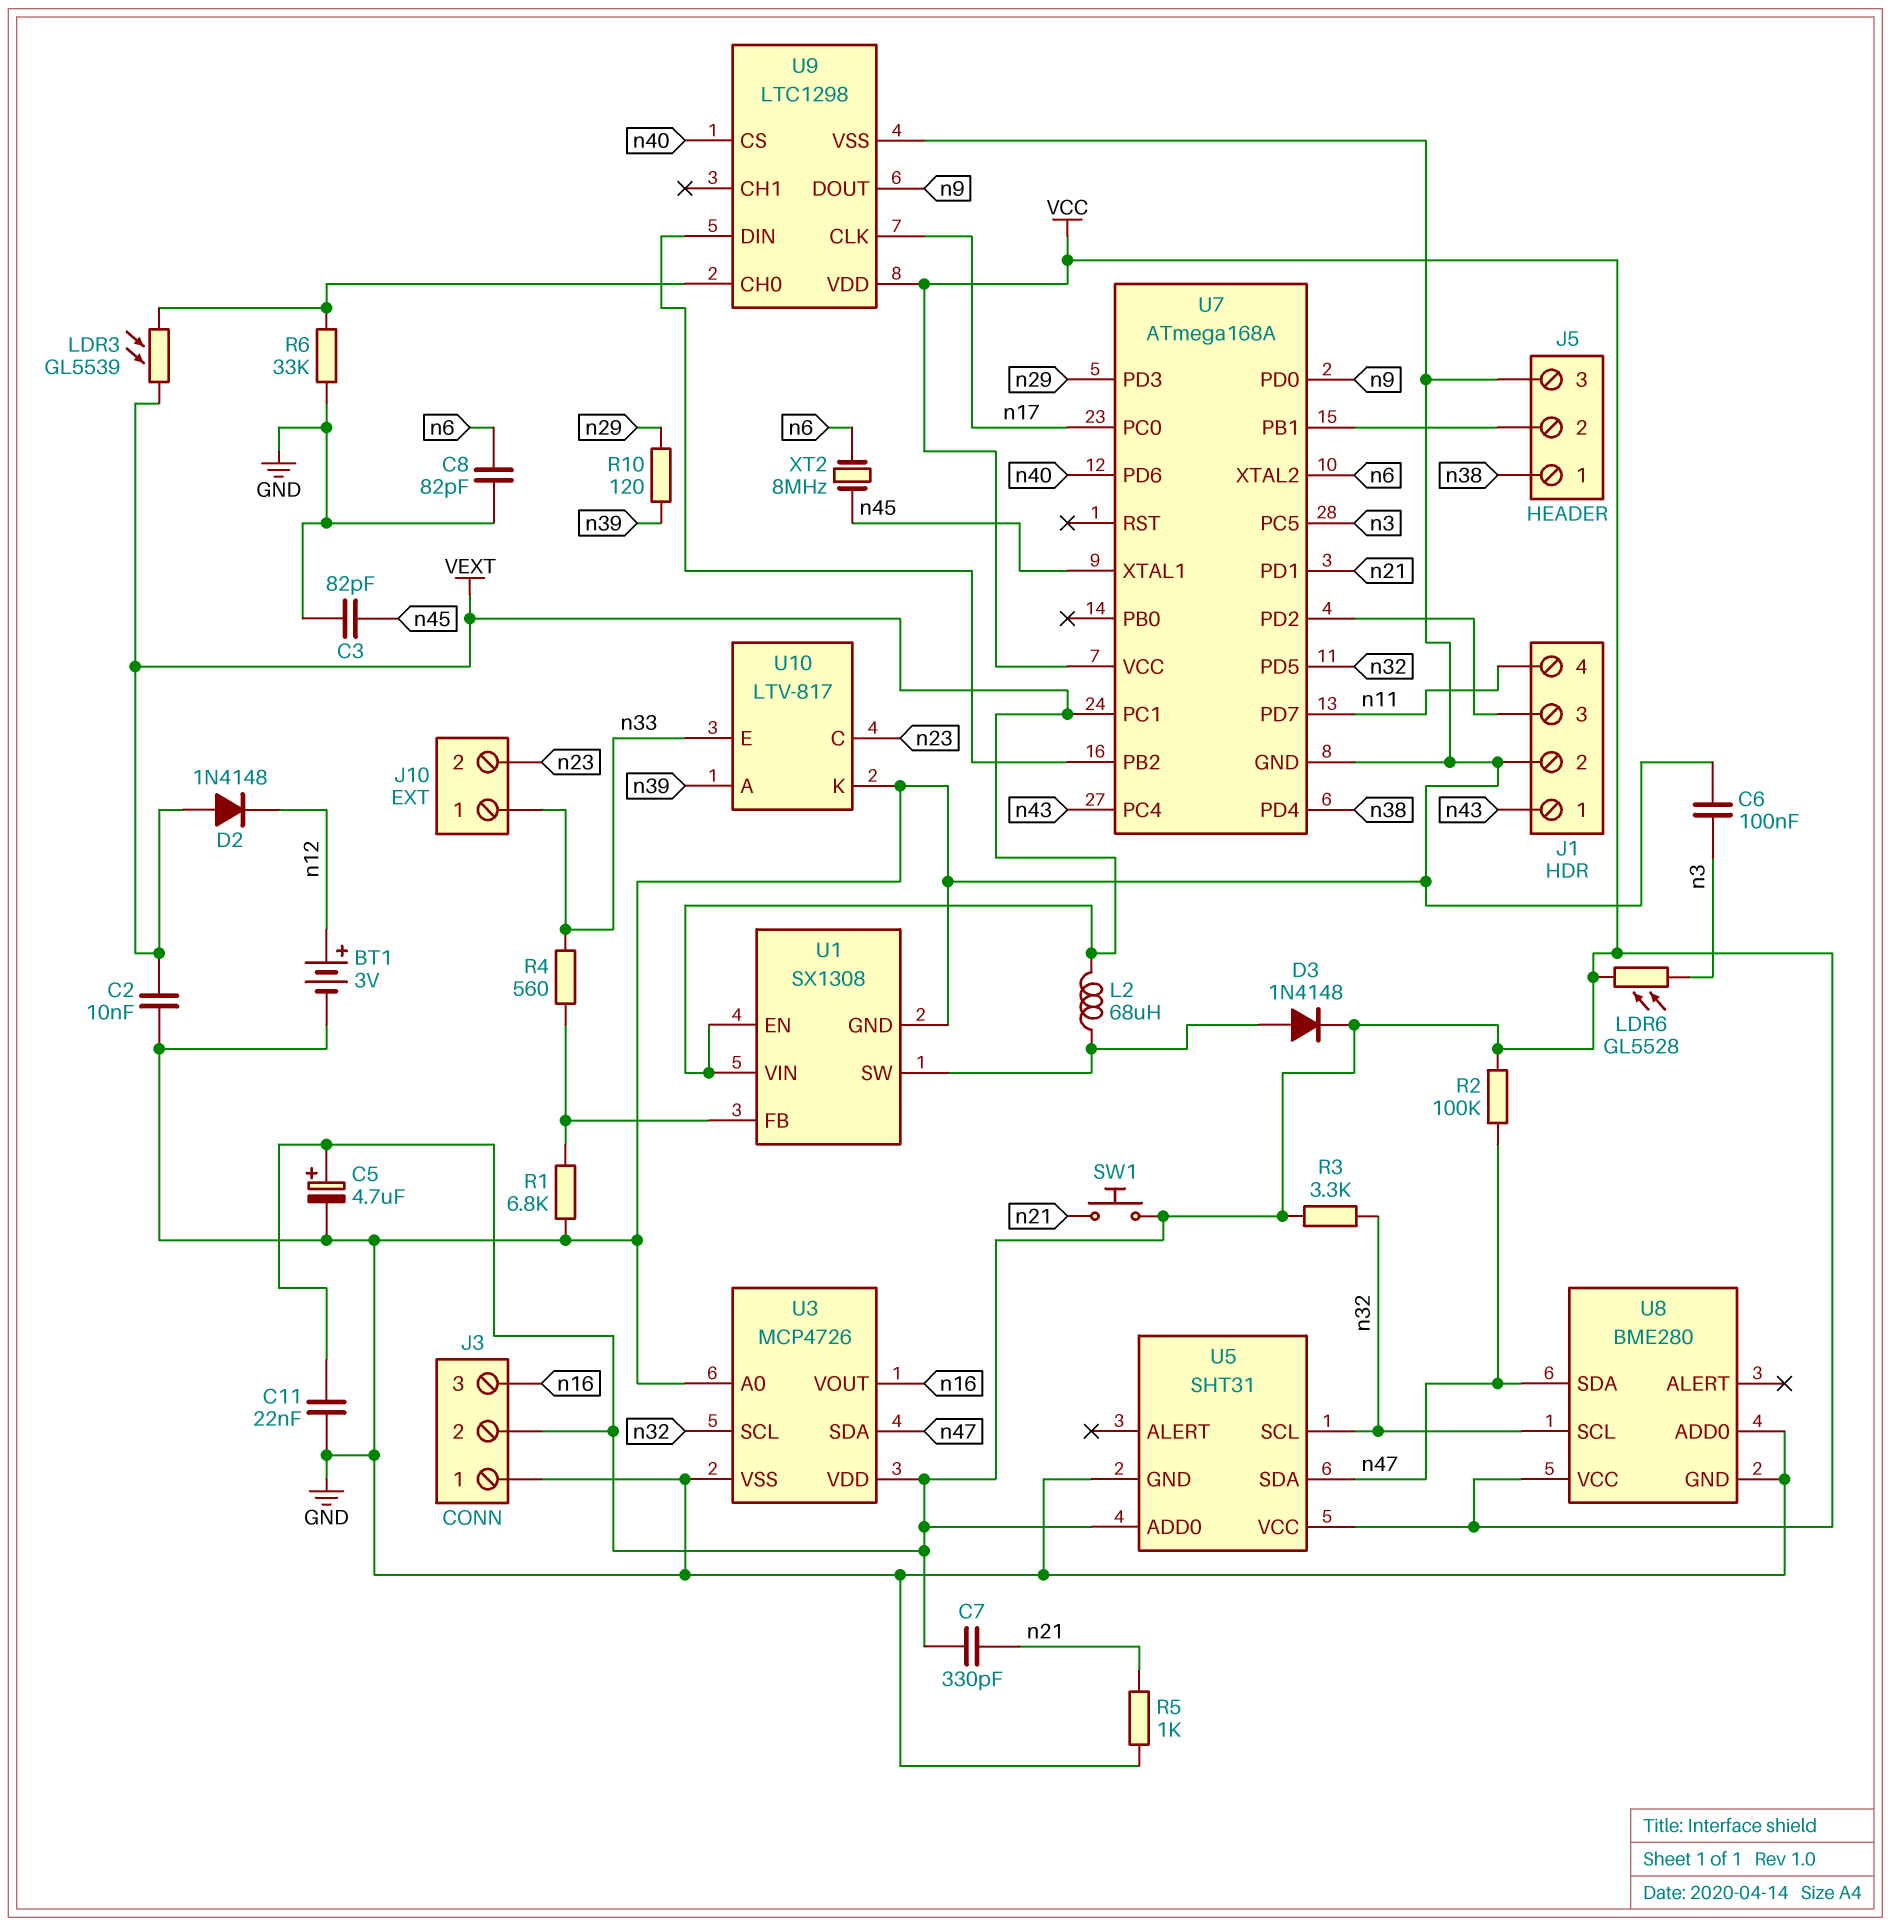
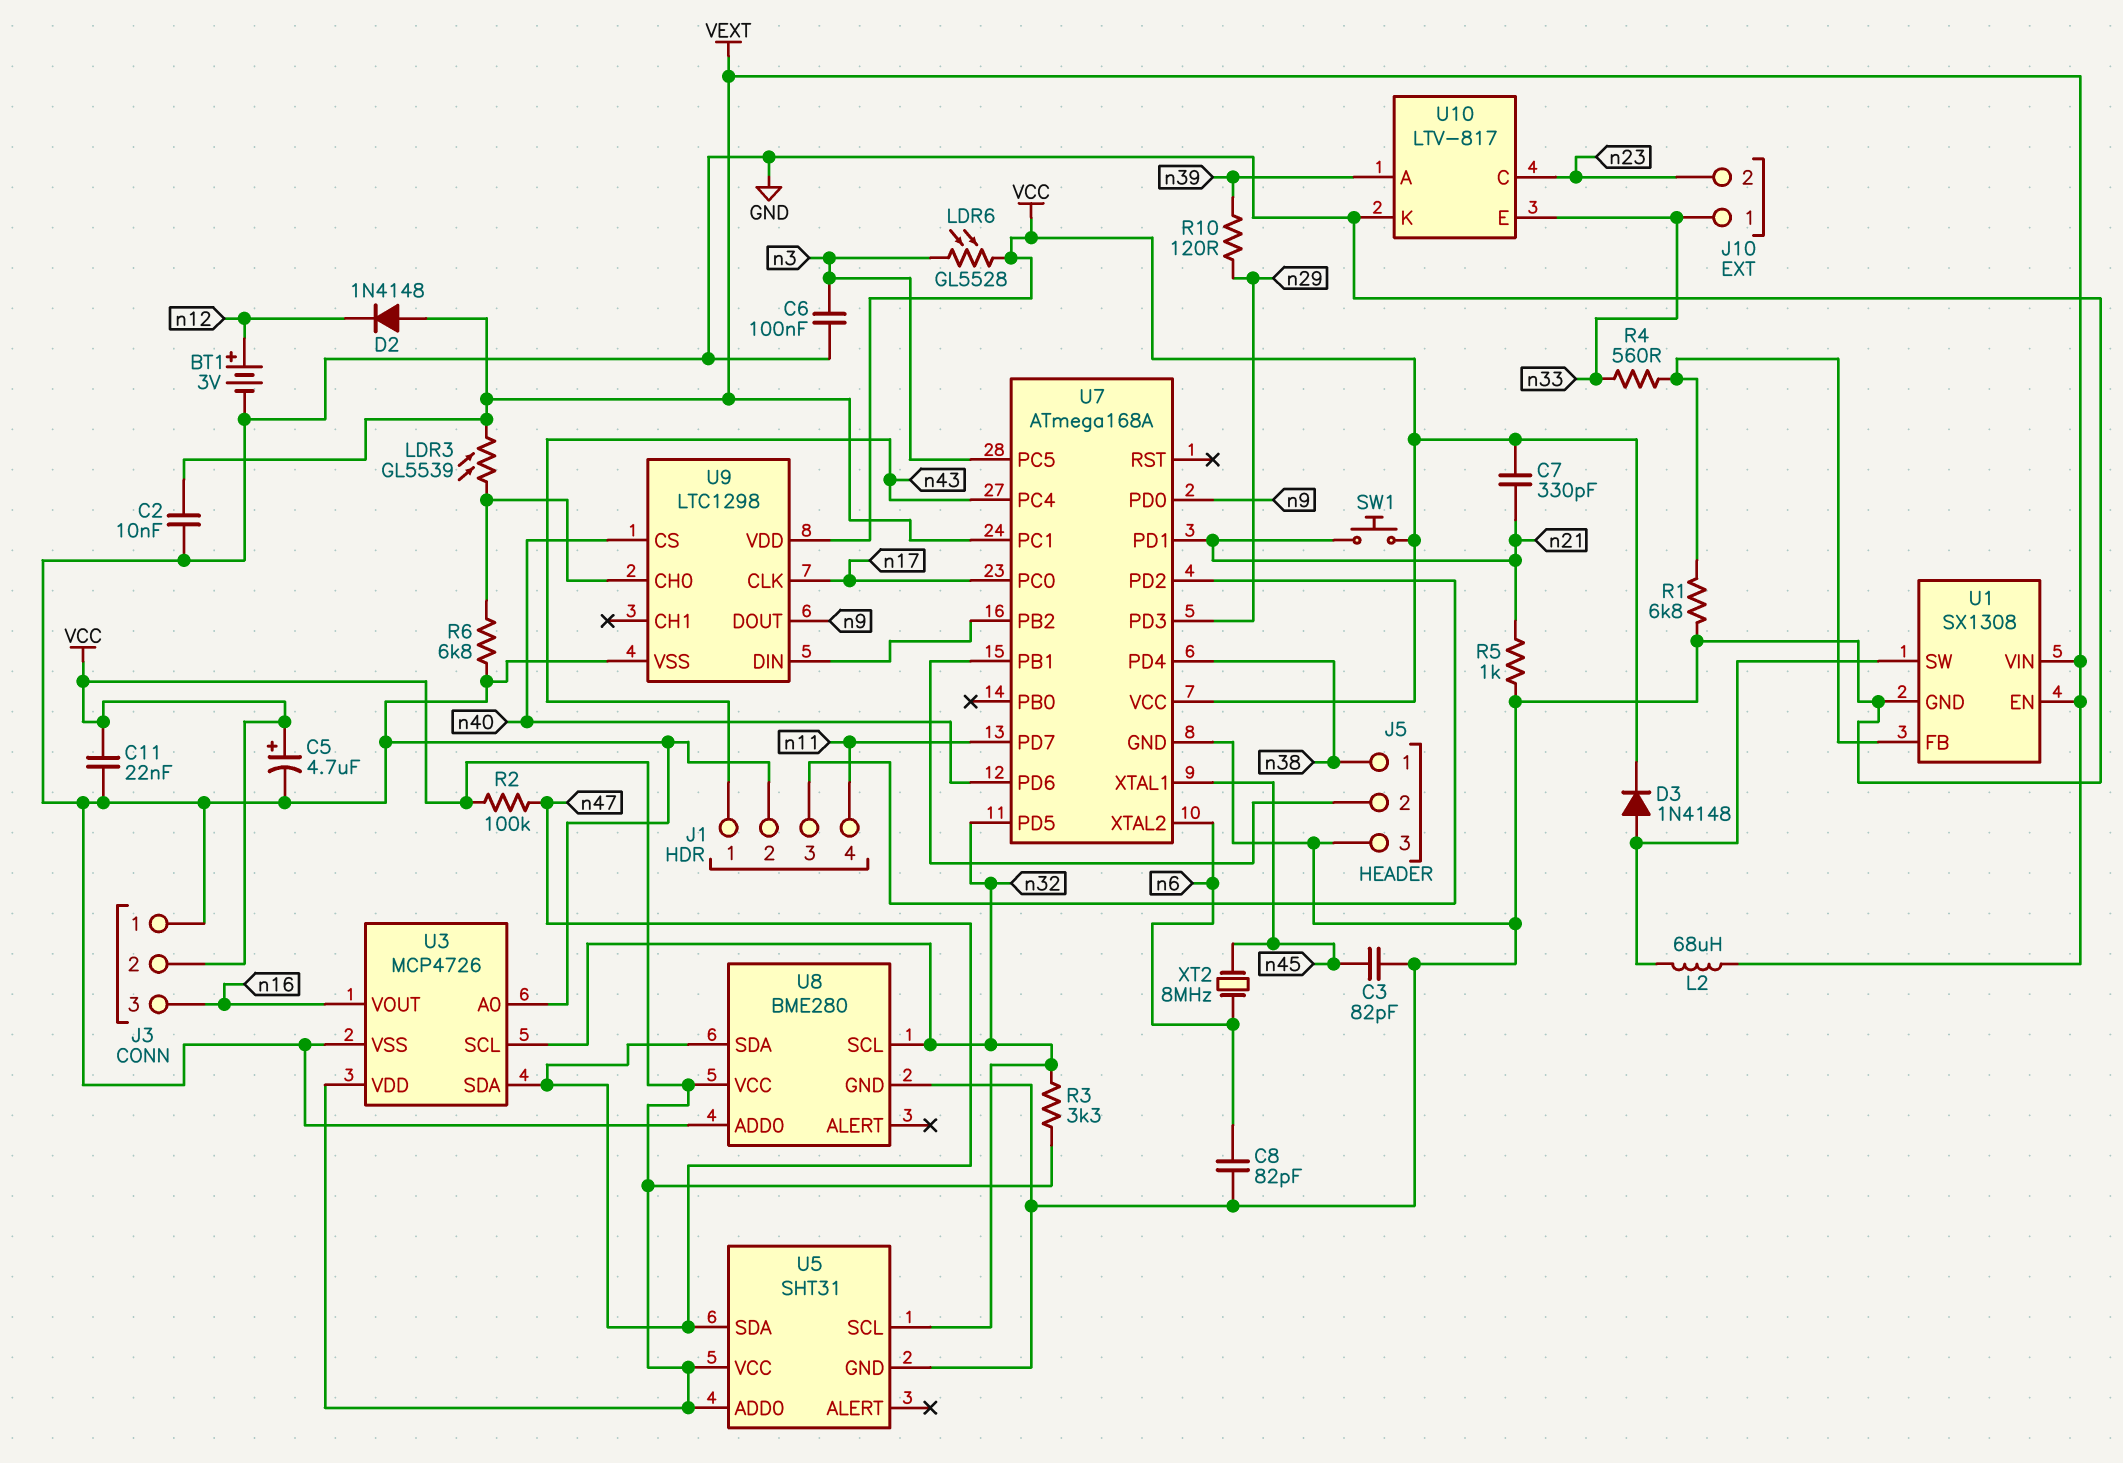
R6: 33k (GND, U9/CH0) -> 6.8k (GND, U9/CH0)

